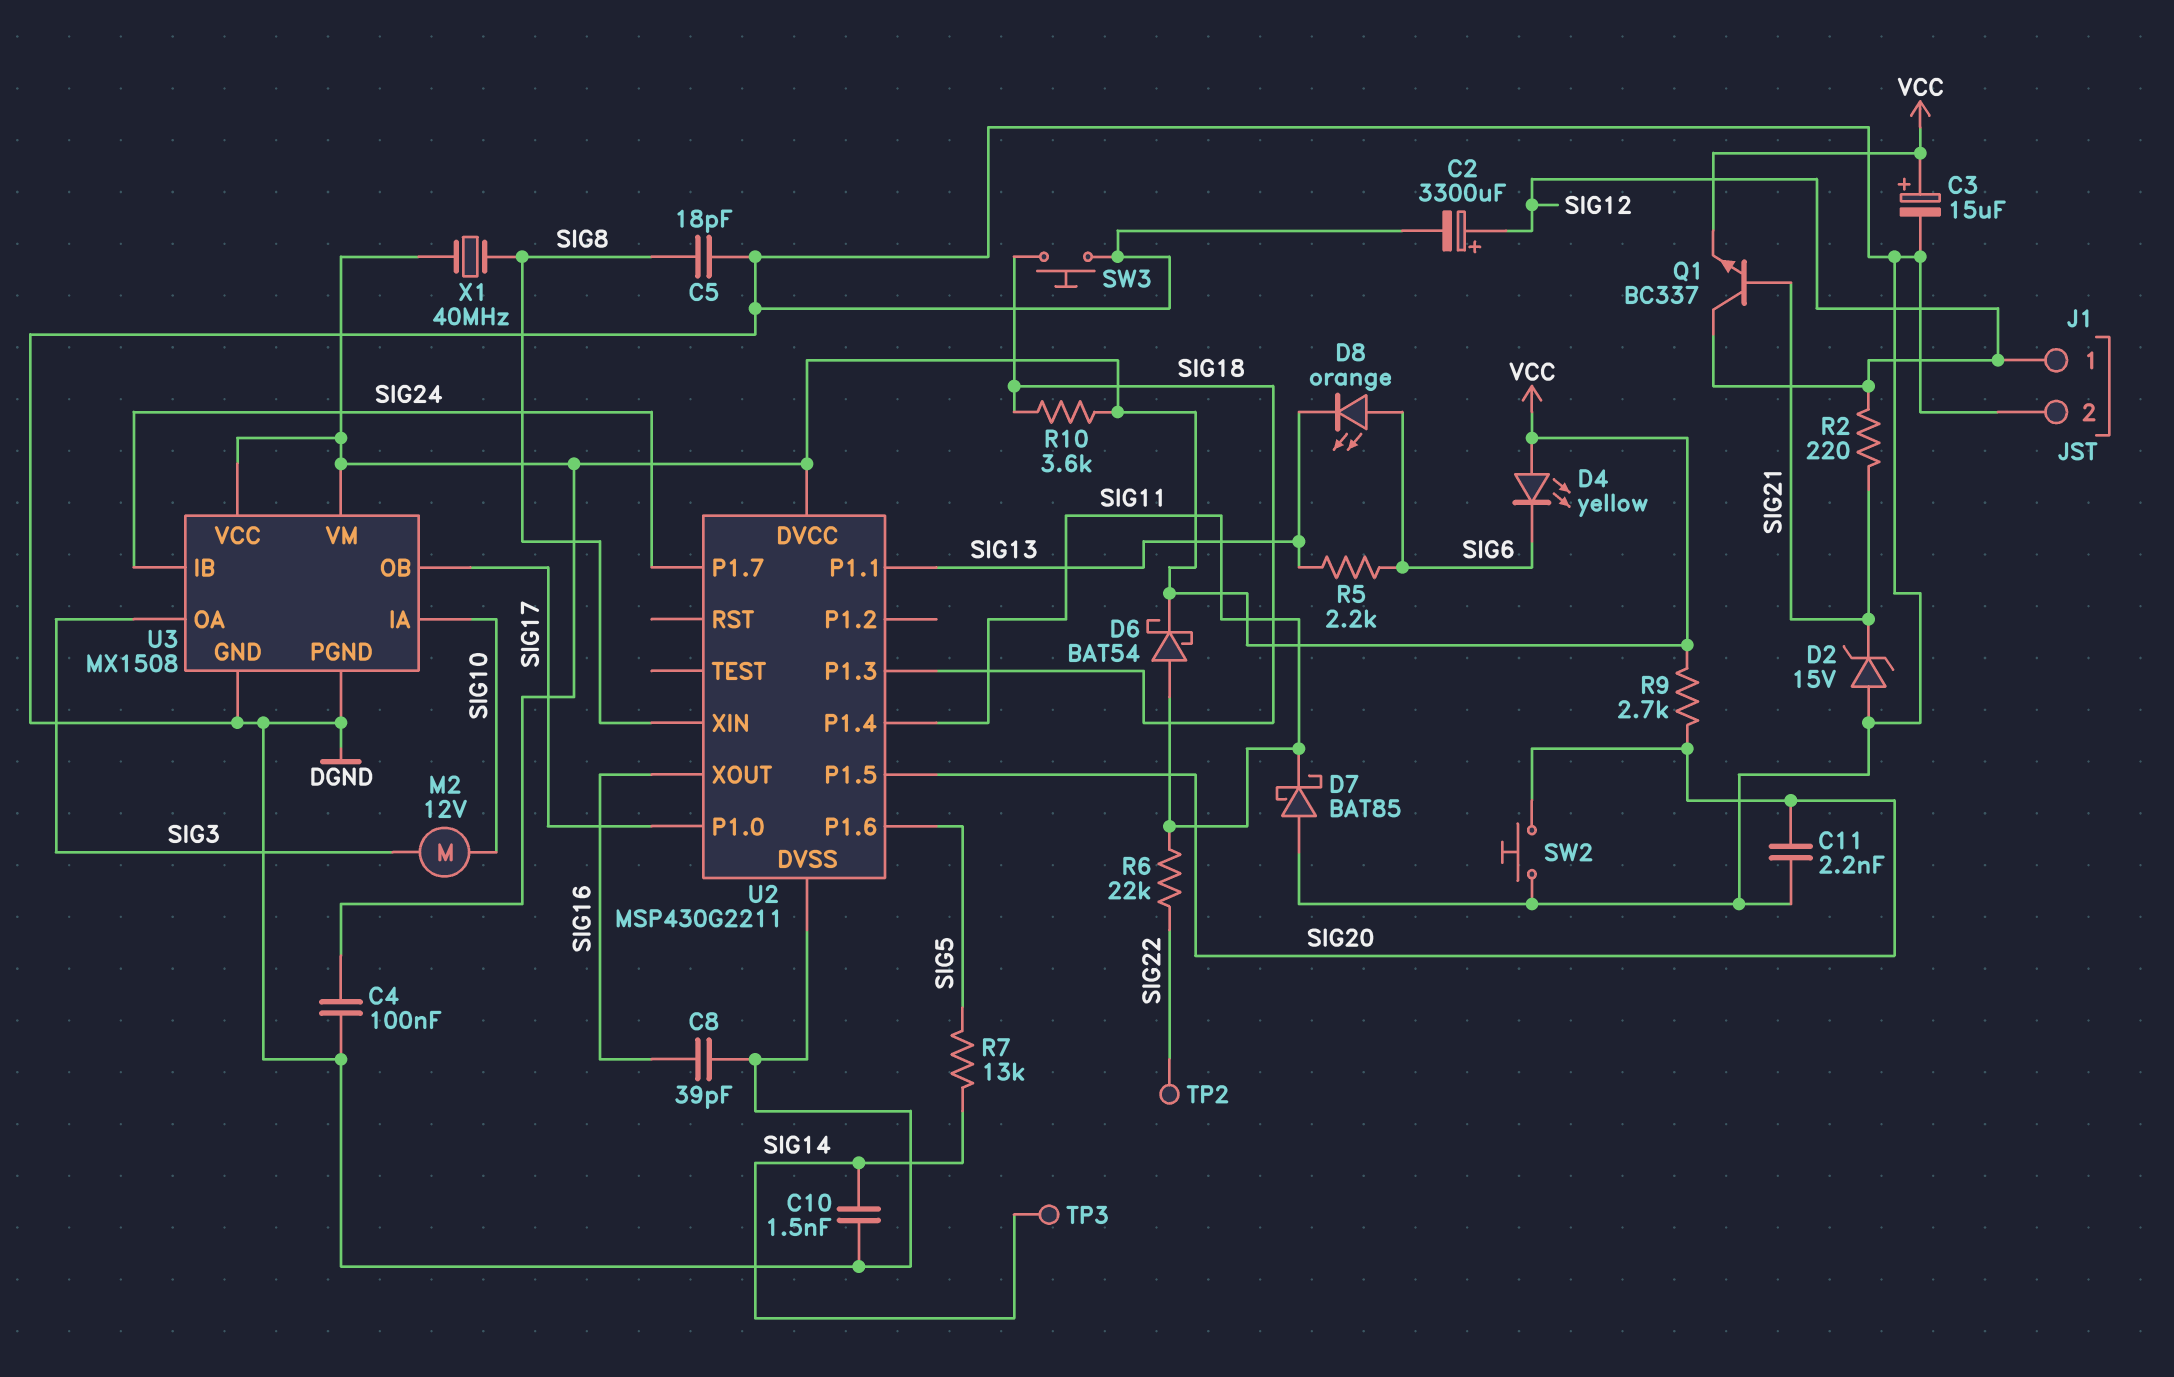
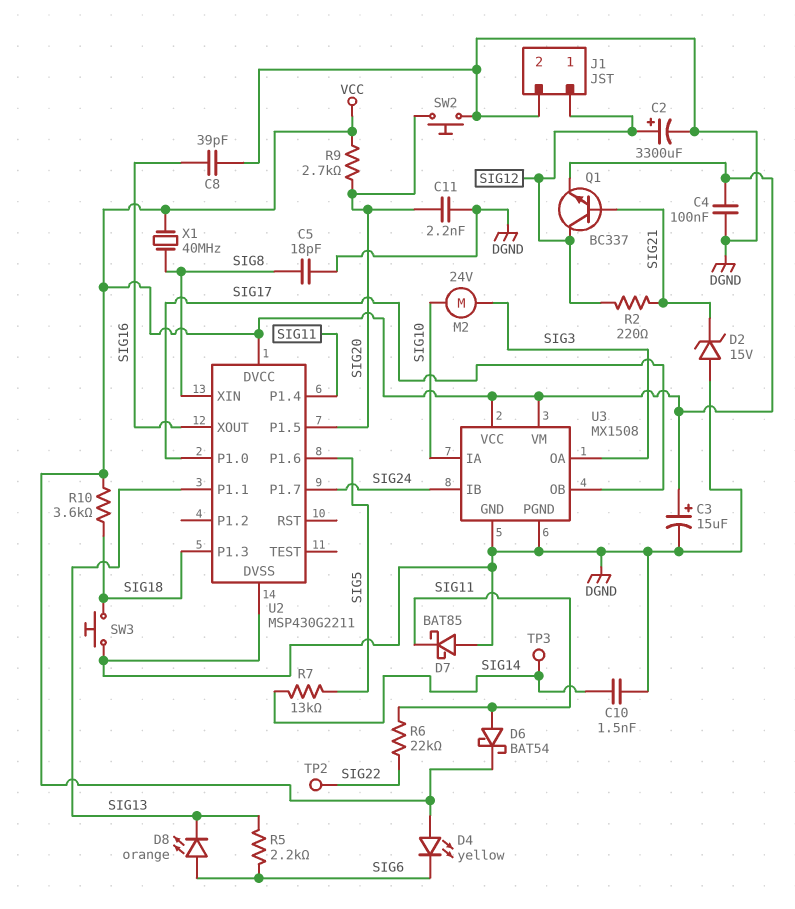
M2: motor 12V (SIG3, SIG10) -> motor 24V (SIG3, SIG10)

